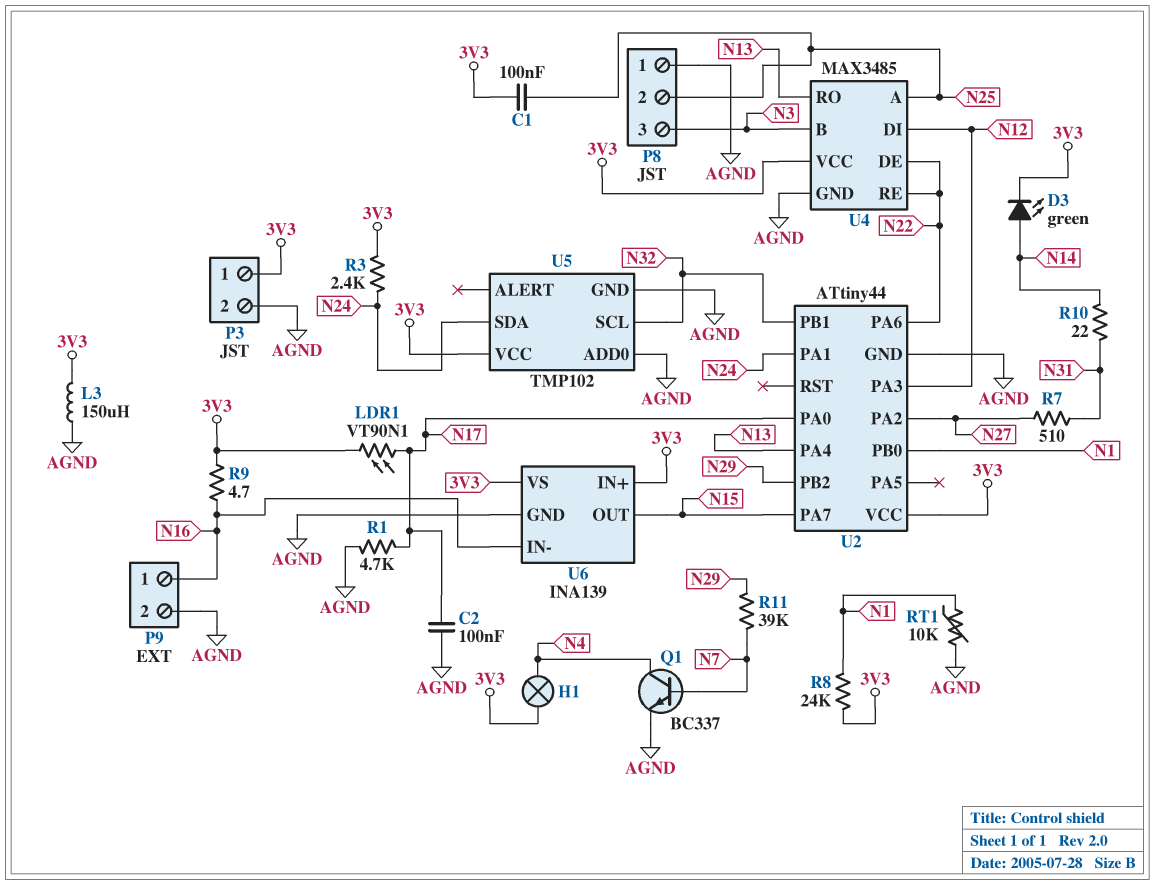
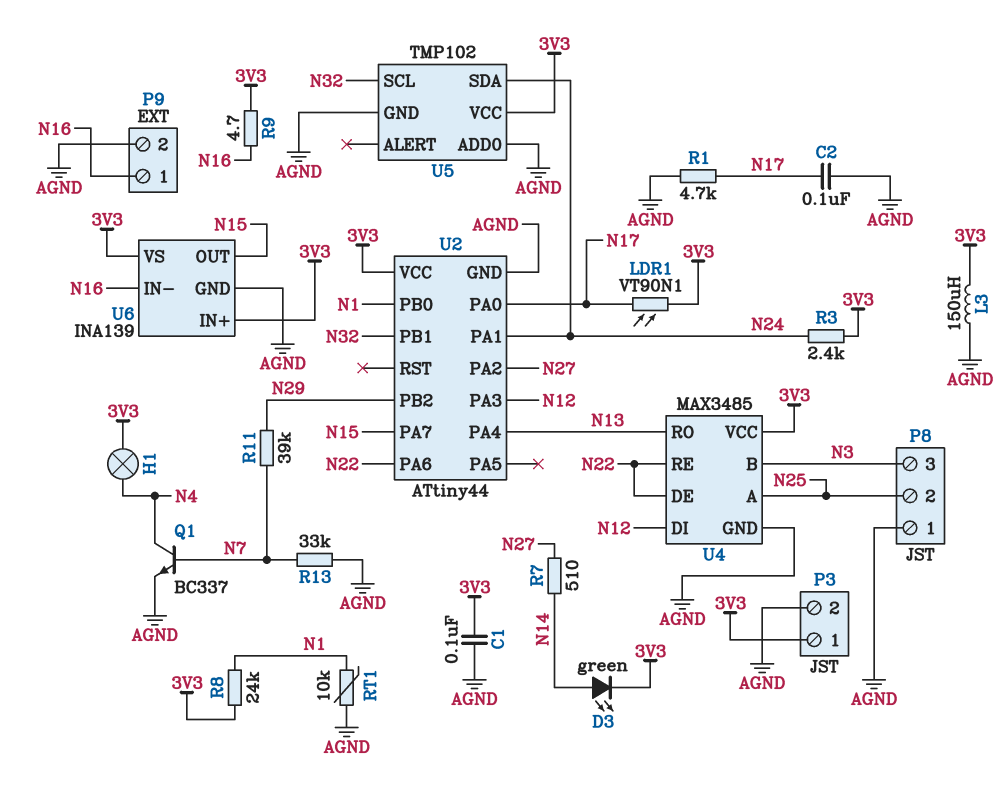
C1: 100nF (3V3, N25) -> 100nF (3V3, AGND)
R7: 510 (N27, N31) -> 510 (N14, N27)
R10: 22 (N14, N31) -> none
R13: none -> 33k (AGND, N7)

